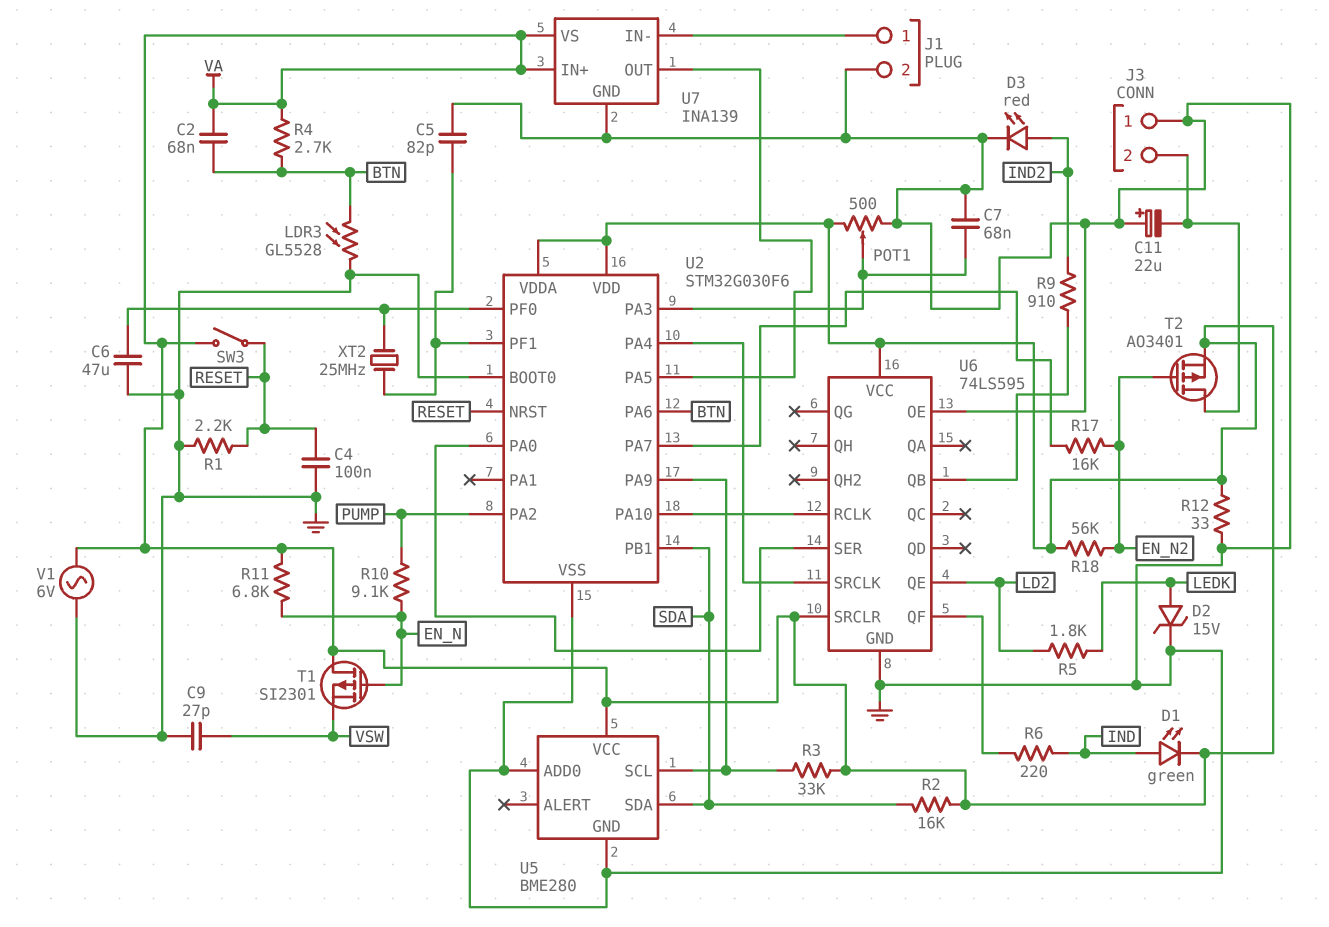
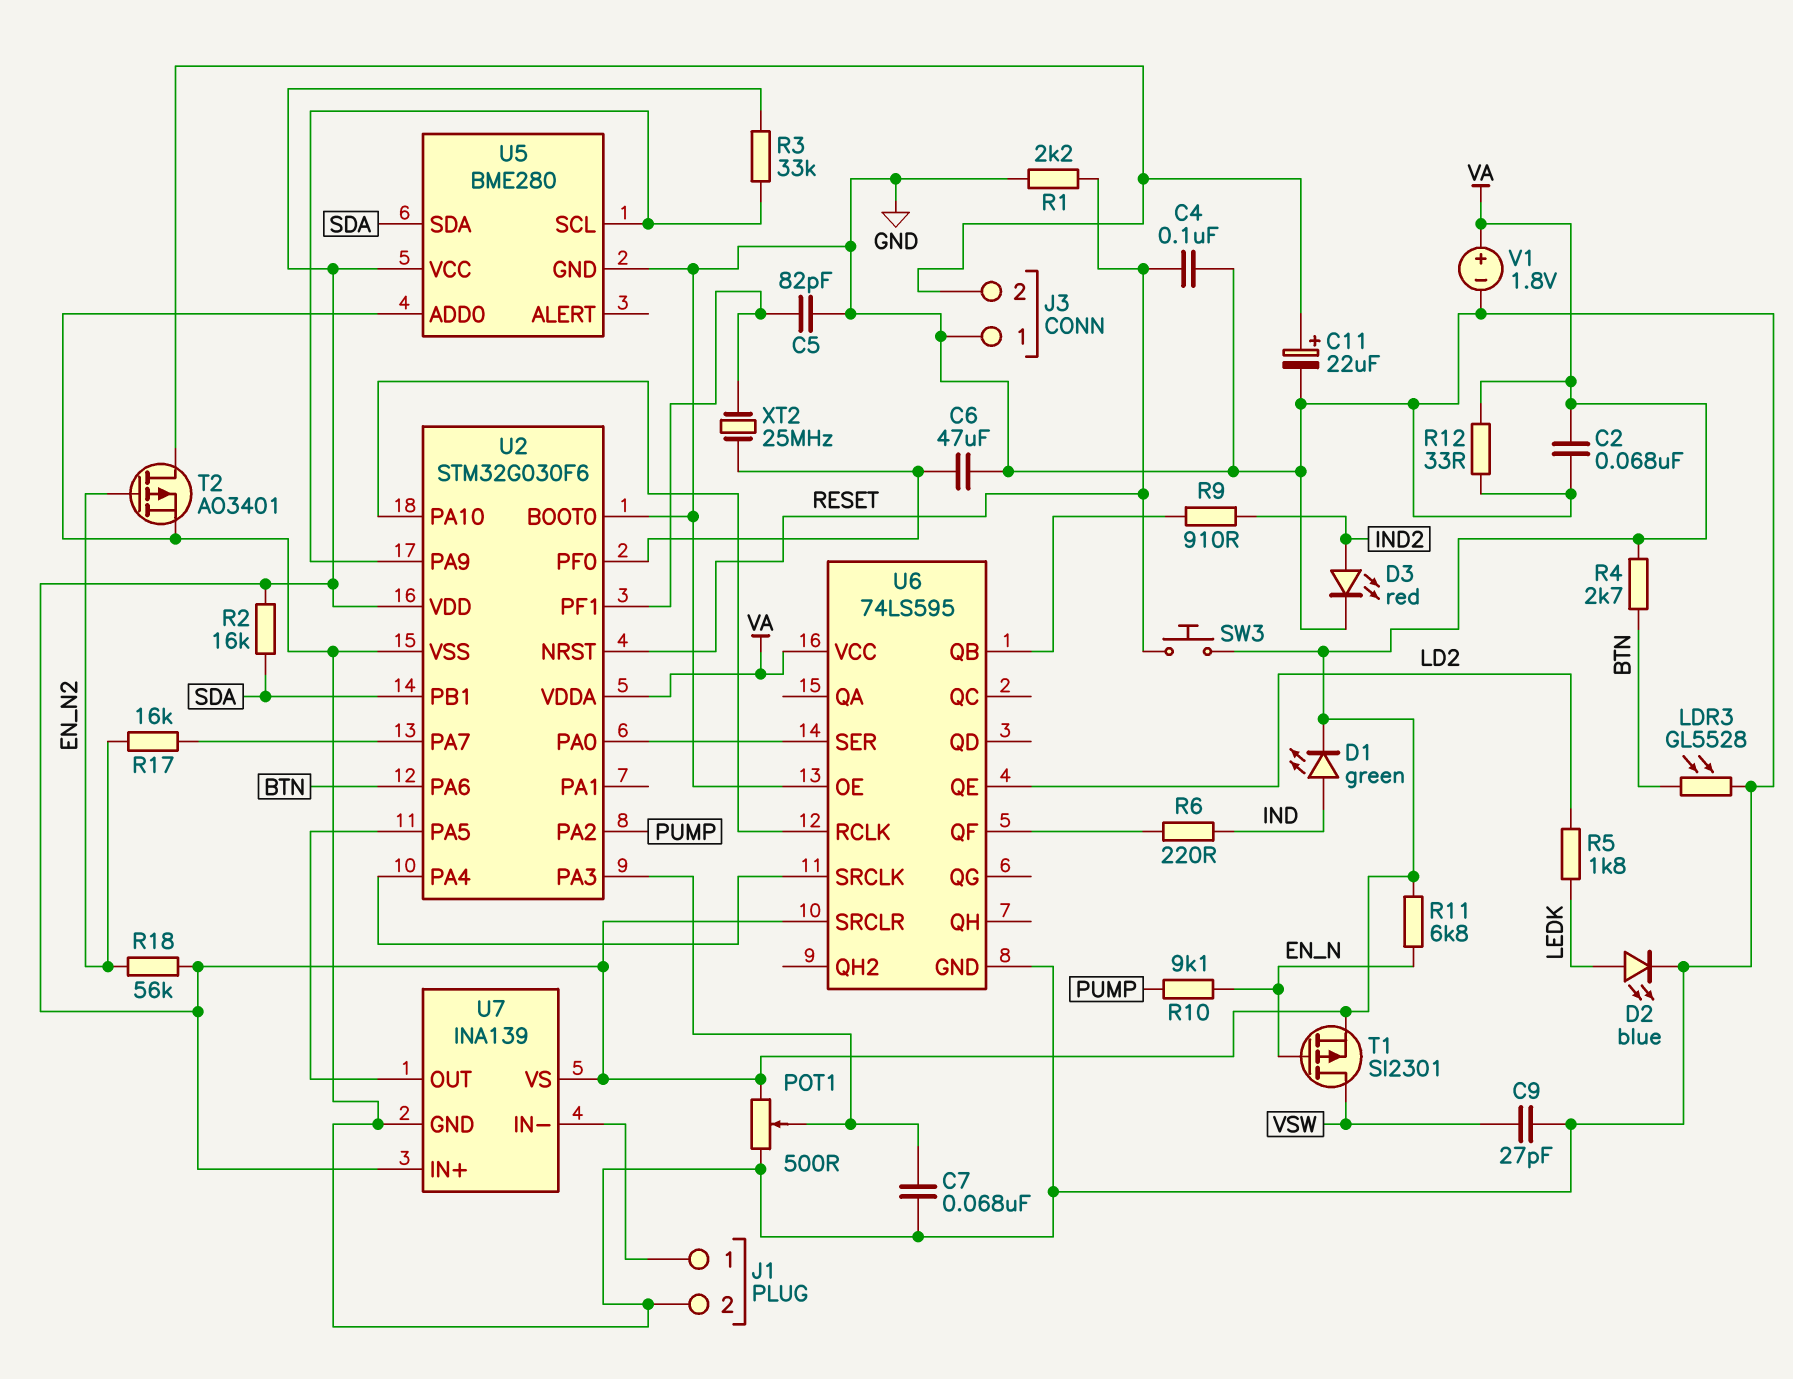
C2: 68nF (BTN, VA) -> 68nF (GND, VA)
C11: 22uF (plus GND, minus J3/2) -> 22uF (plus J3/2, minus GND)
D2: zener 15V (A LEDK, K GND) -> LED blue (A LEDK, K GND)
SW3: switch (RESET, VA) -> button (RESET, VA)
T1: PMOS SI2301 (G EN_N, D VA, S VSW) -> PMOS SI2301 (G EN_N, D VSW, S VA)
T2: PMOS AO3401 (G EN_N2, D J3/2, S VA) -> PMOS AO3401 (G EN_N2, D J3/2, S GND)
V1: AC 6V (GND, VA) -> 1.8V (plus VA, minus GND)

